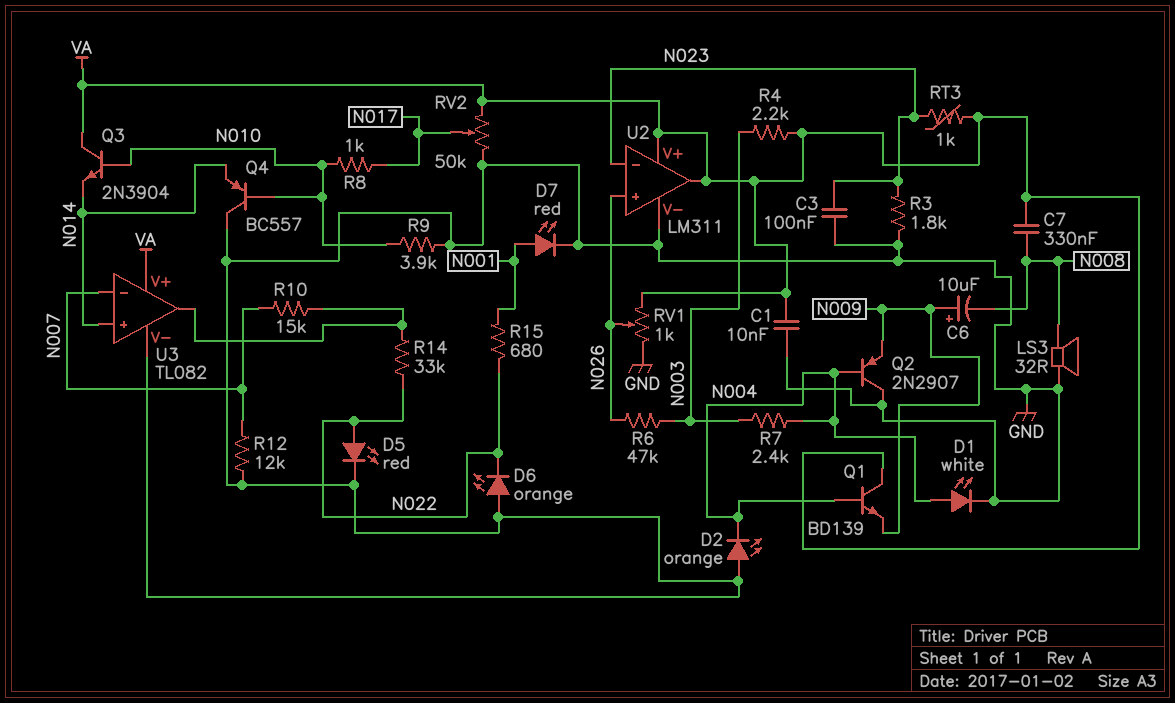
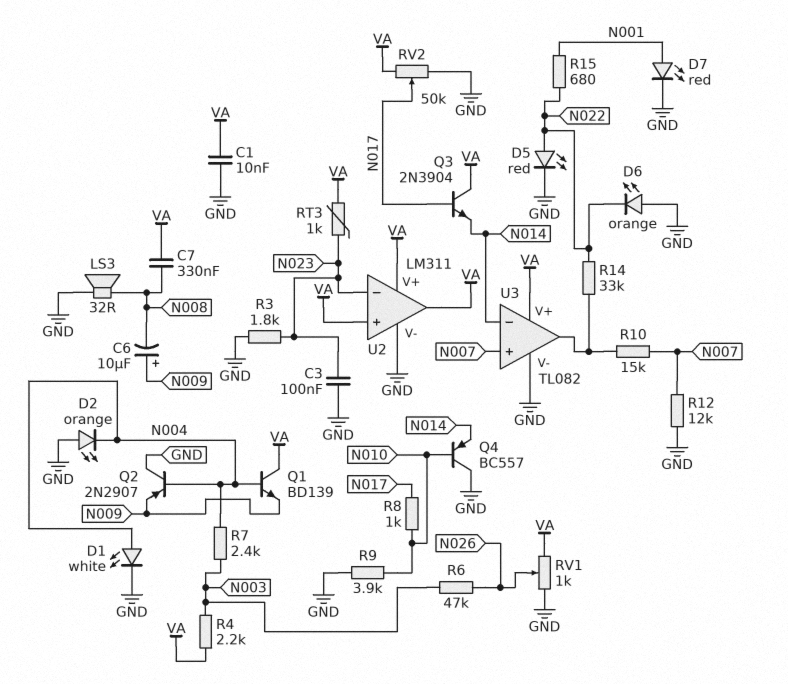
Q3: NPN 2N3904 (B N010, C VA, E N014) -> NPN 2N3904 (B N017, C VA, E N014)
U2 pin in+: N026 -> VA
U3 pin in+: N014 -> N007
U3 pin in-: N007 -> N014

